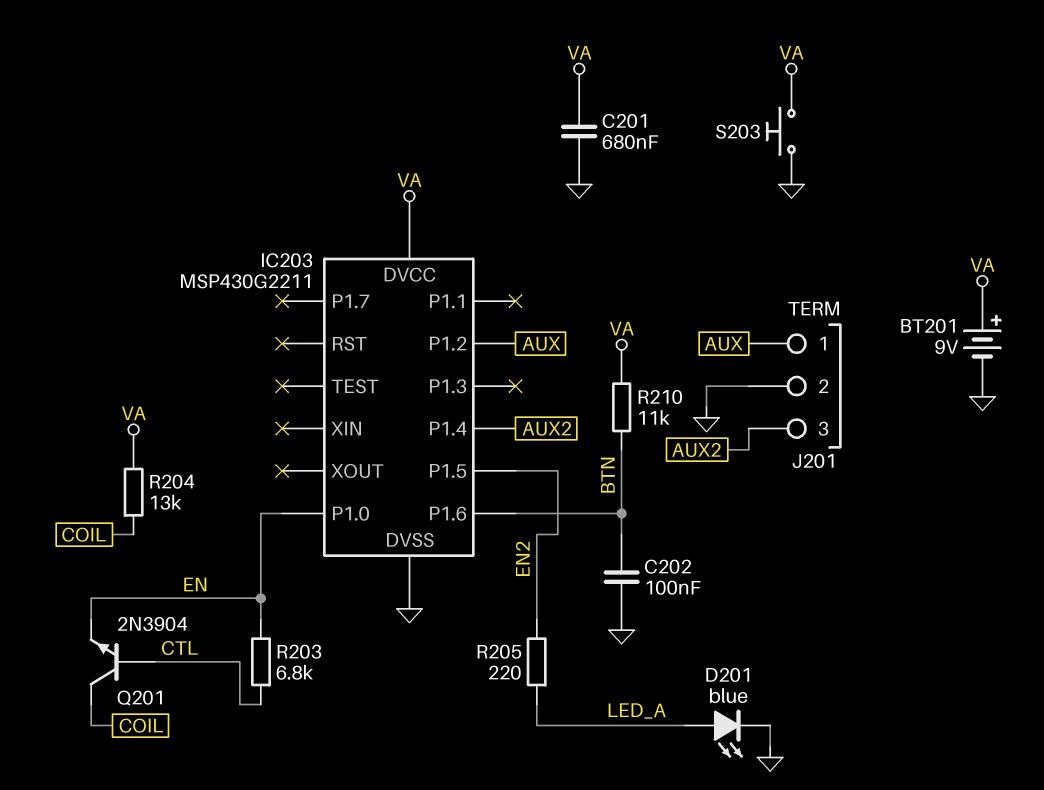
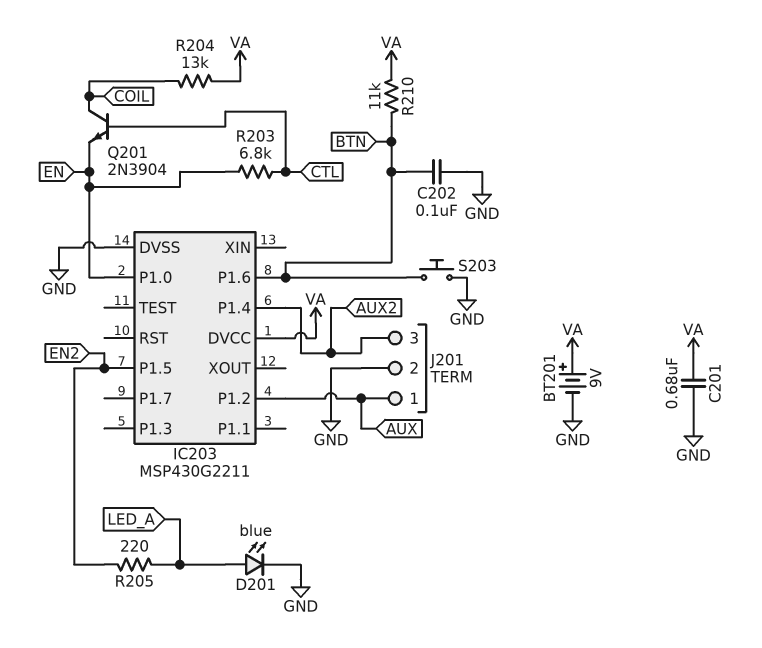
S203: button (GND, VA) -> button (BTN, GND)

